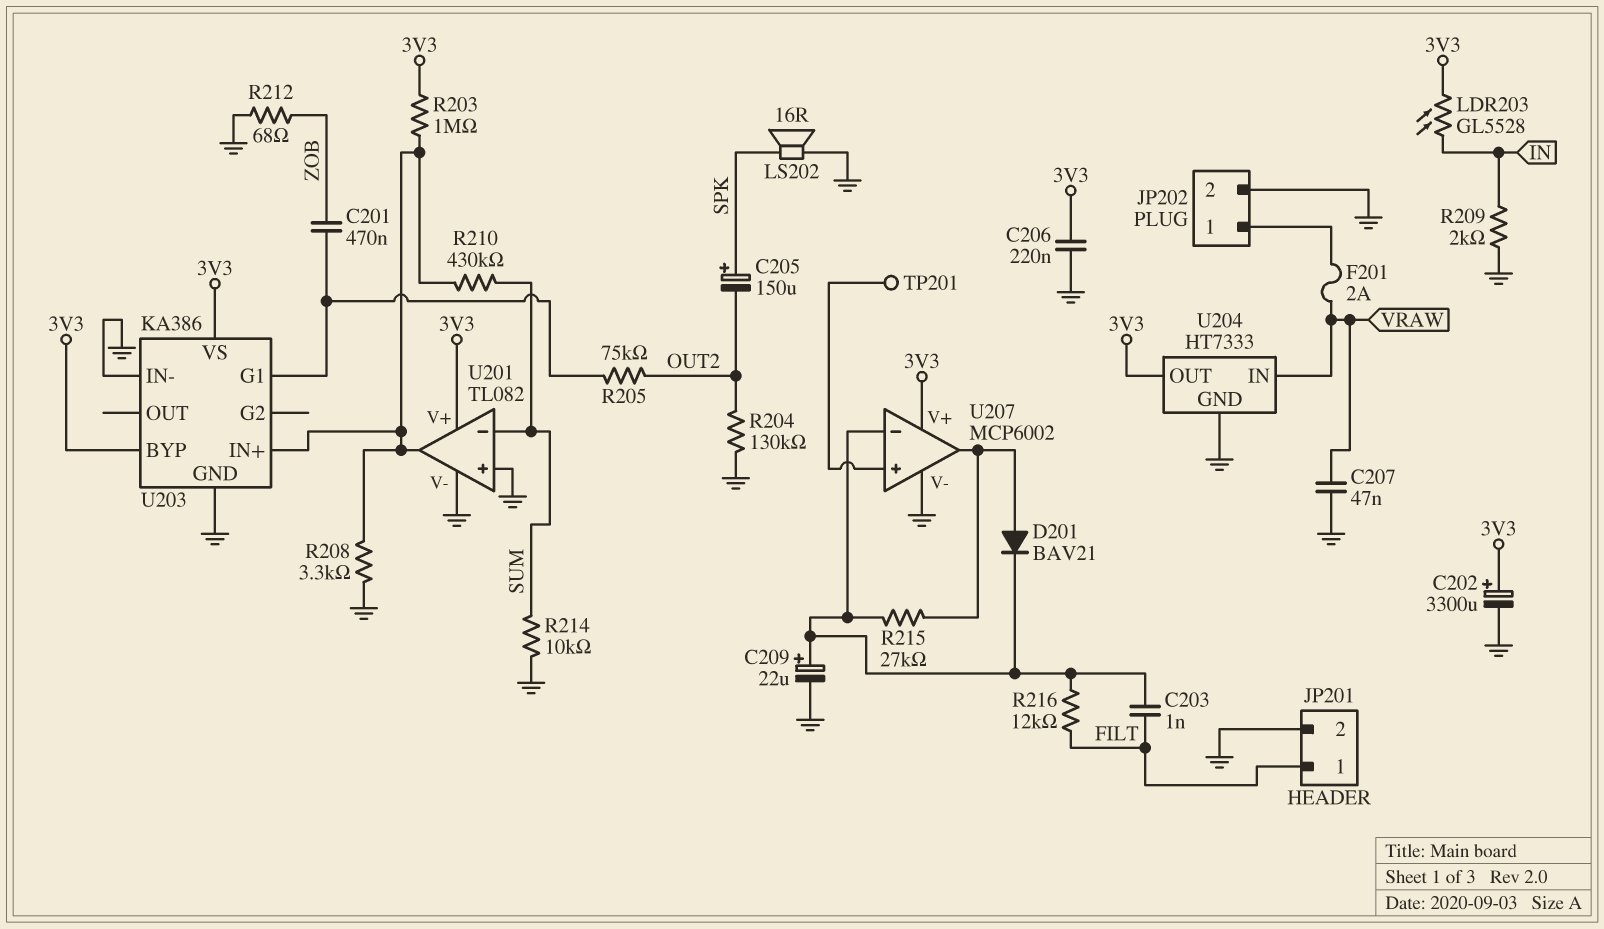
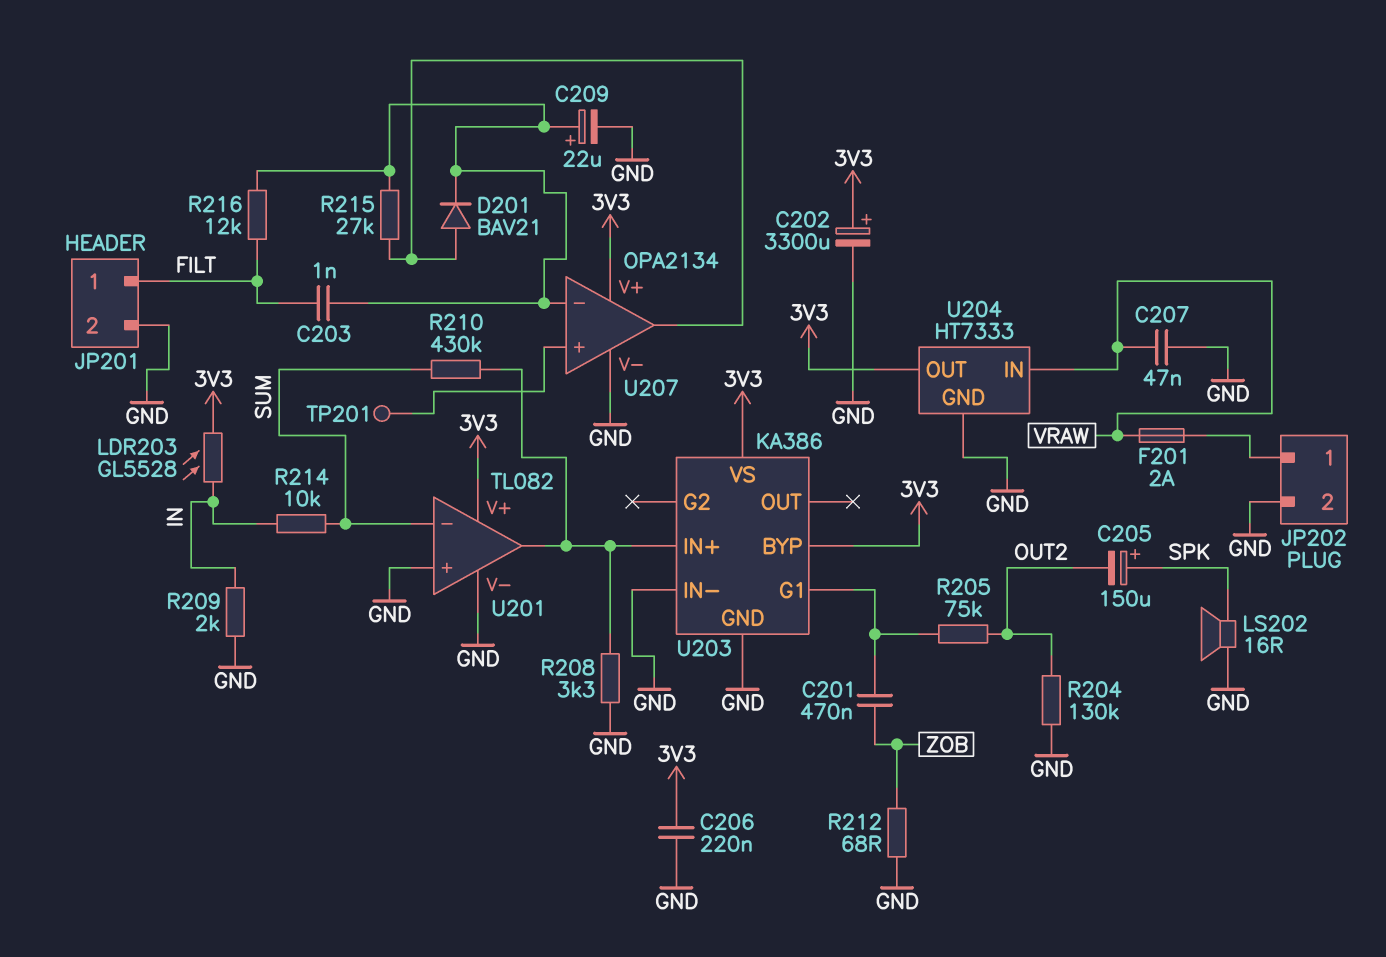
R203: 1M (3V3, U201/out) -> none
R214: 10k (GND, SUM) -> 10k (IN, SUM)
U207: MCP6002 -> OPA2134

